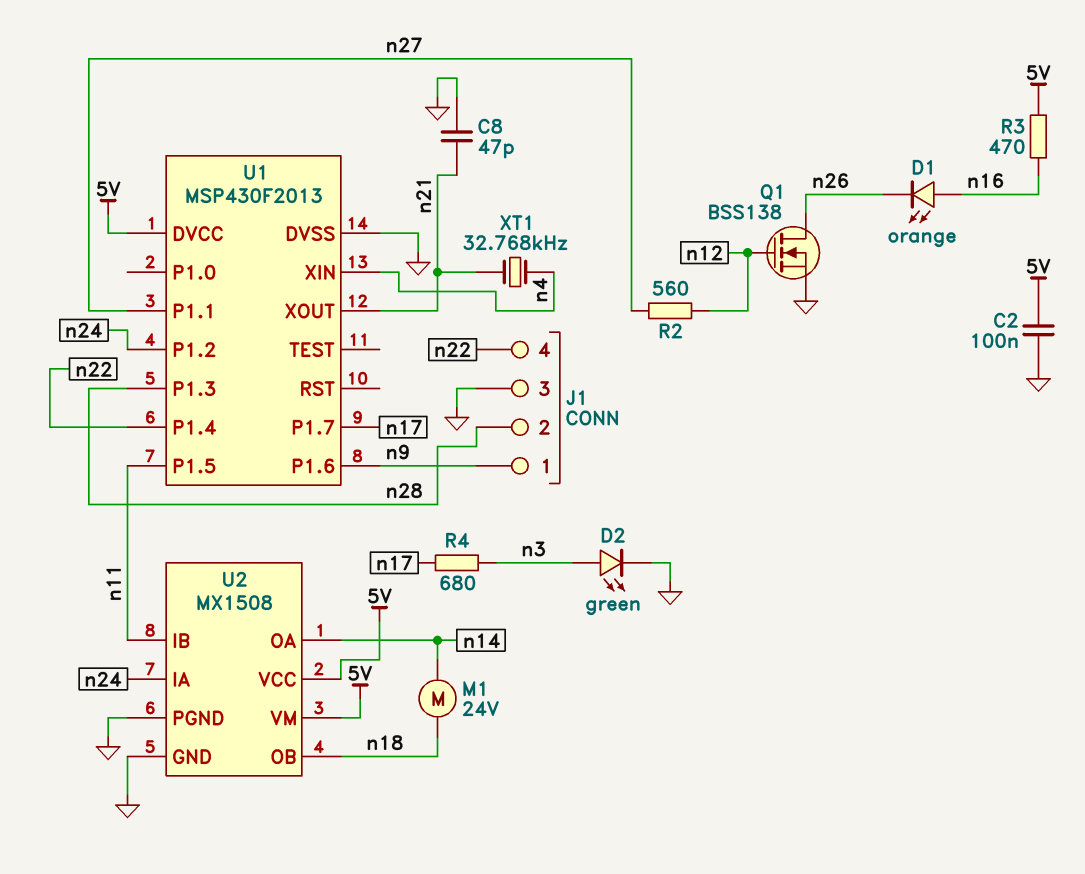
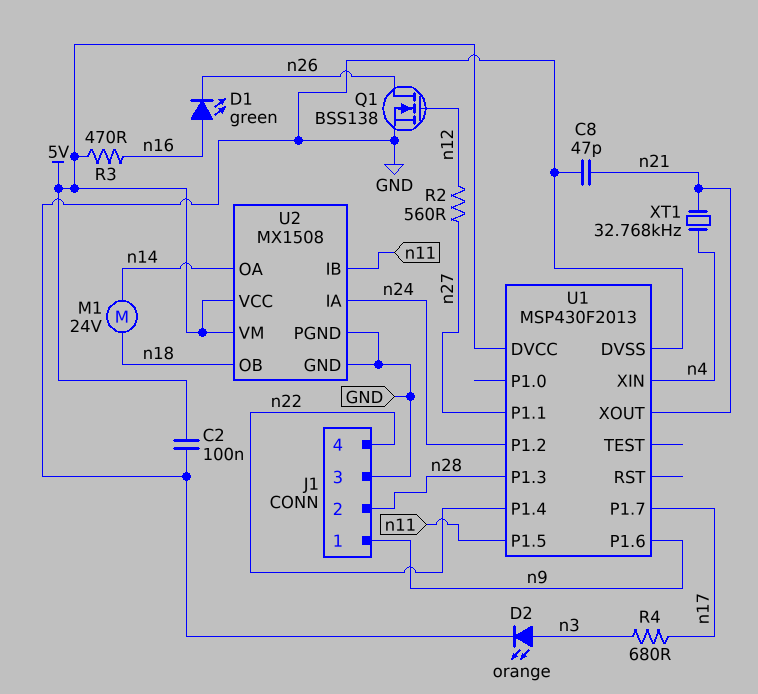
D1: LED orange (A n16, K n26) -> LED green (A n16, K n26)
D2: LED green (A n3, K GND) -> LED orange (A n3, K GND)

